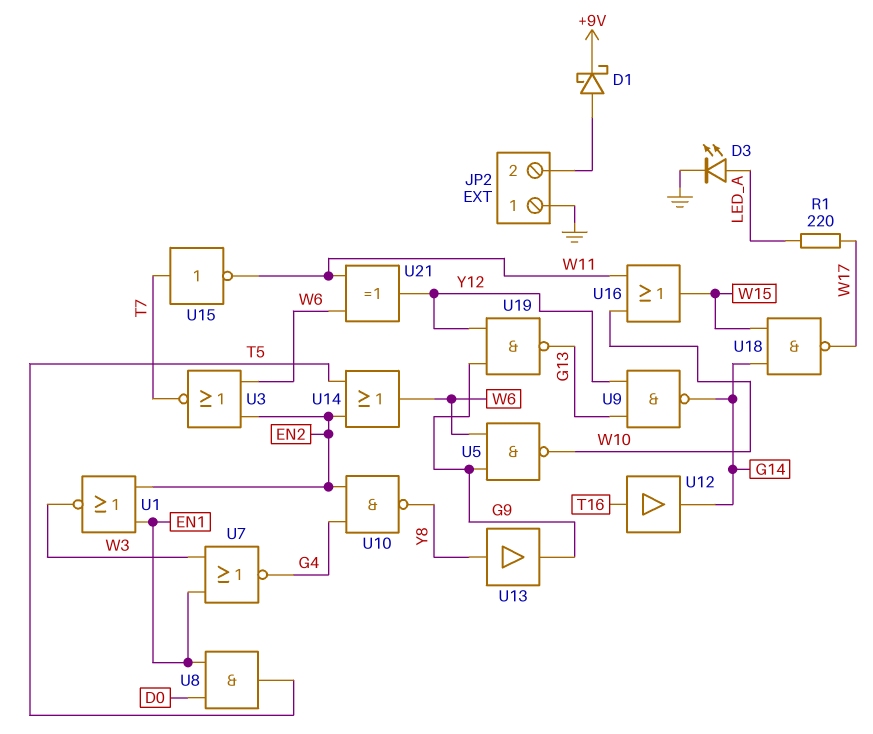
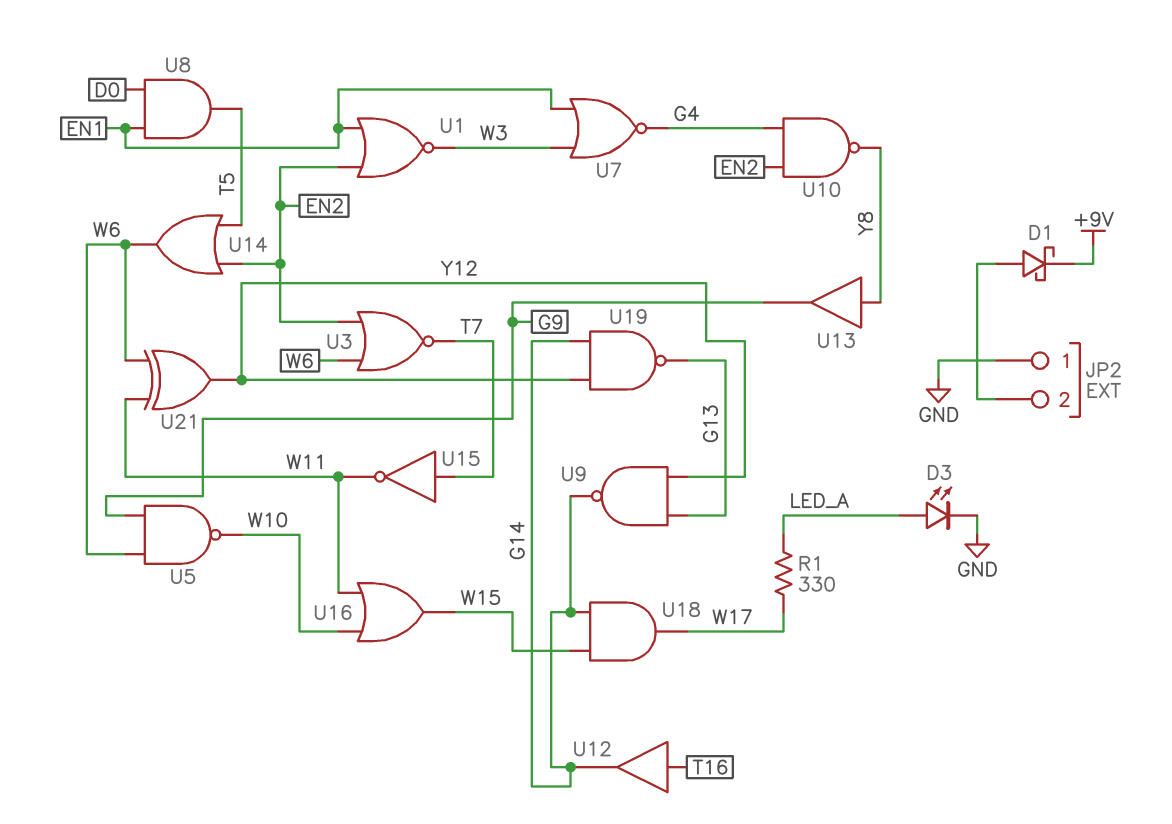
R1: 220 (LED_A, W17) -> 330 (LED_A, W17)
U18: NAND (in G14, in W15, out W17) -> AND (in G14, in W15, out W17)
U19: NAND (in G9, in Y12, out G13) -> NAND (in G14, in Y12, out G13)

